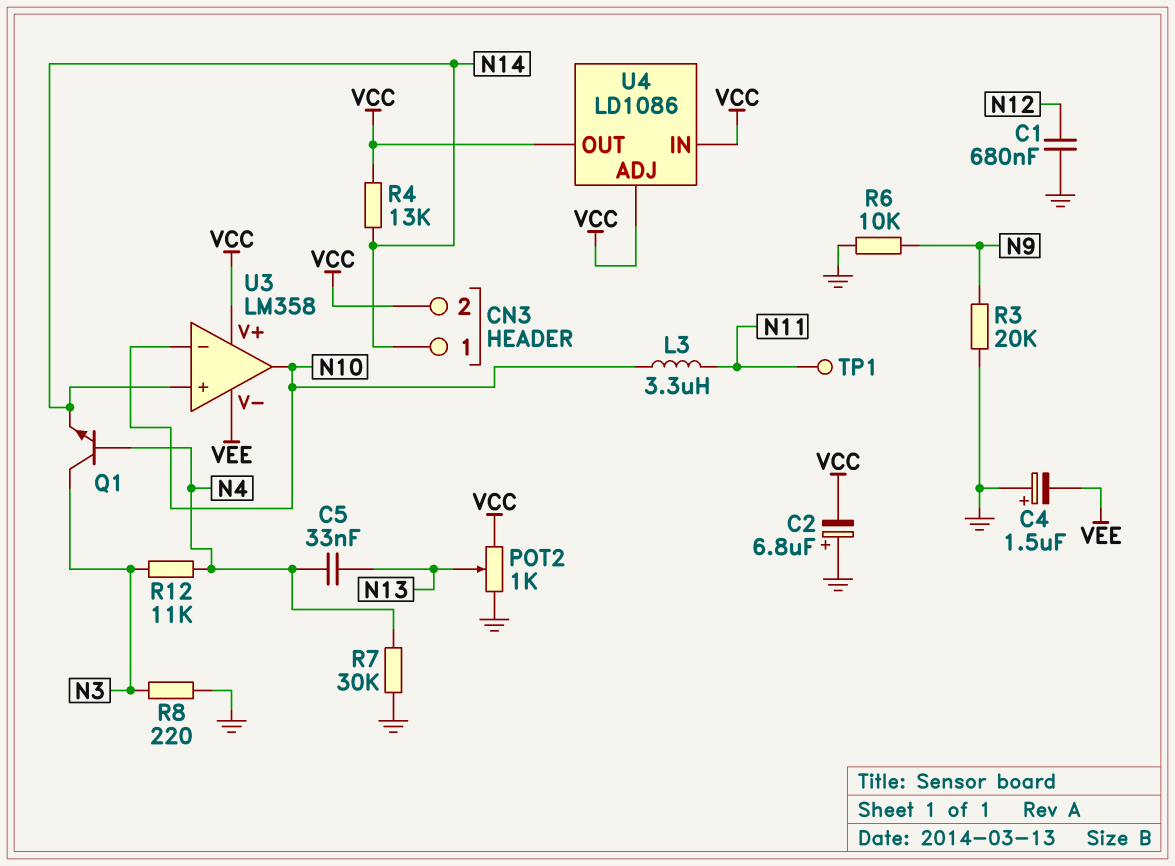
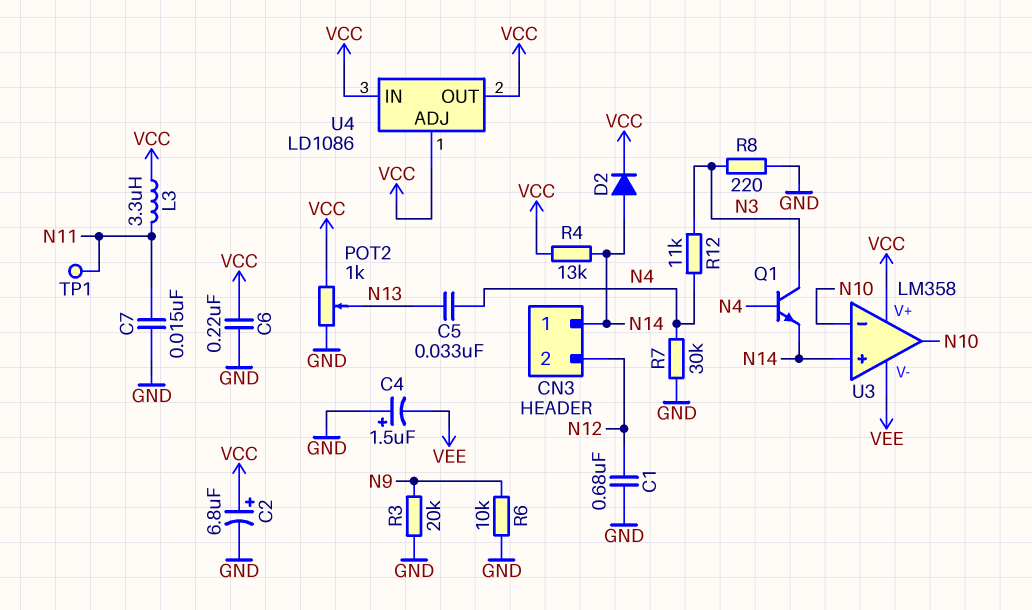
C2: 6.8uF (plus GND, minus VCC) -> 6.8uF (plus VCC, minus GND)
C6: none -> 220nF (GND, VCC)
C7: none -> 15nF (GND, N11)
CN3 pin 2: VCC -> N12
D2: none -> diode (A N14, K VCC)
L3: 3.3uH (N10, N11) -> 3.3uH (N11, VCC)

